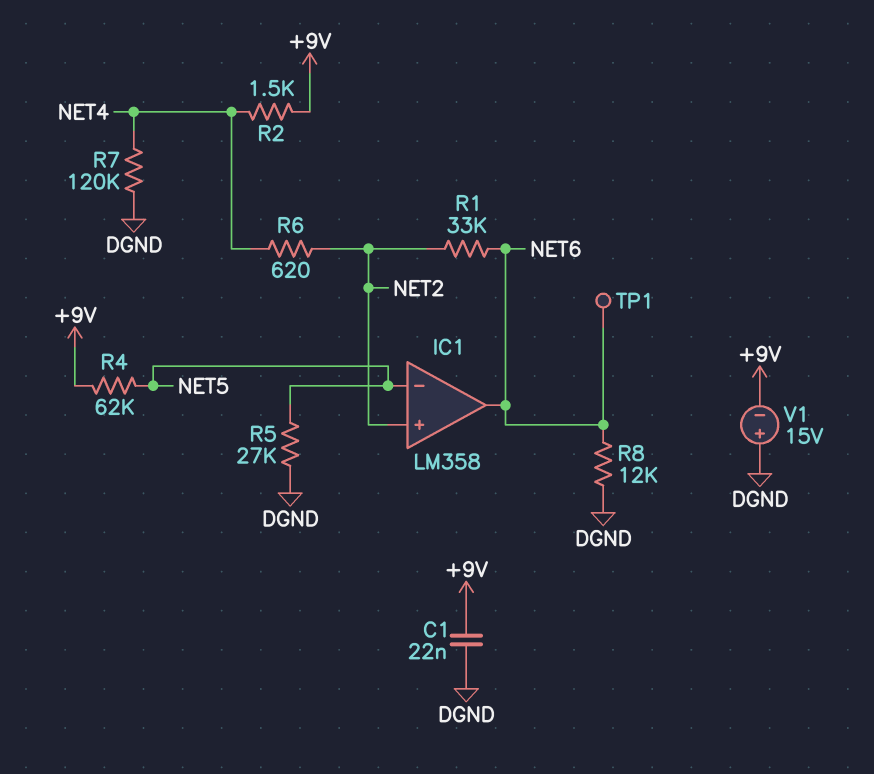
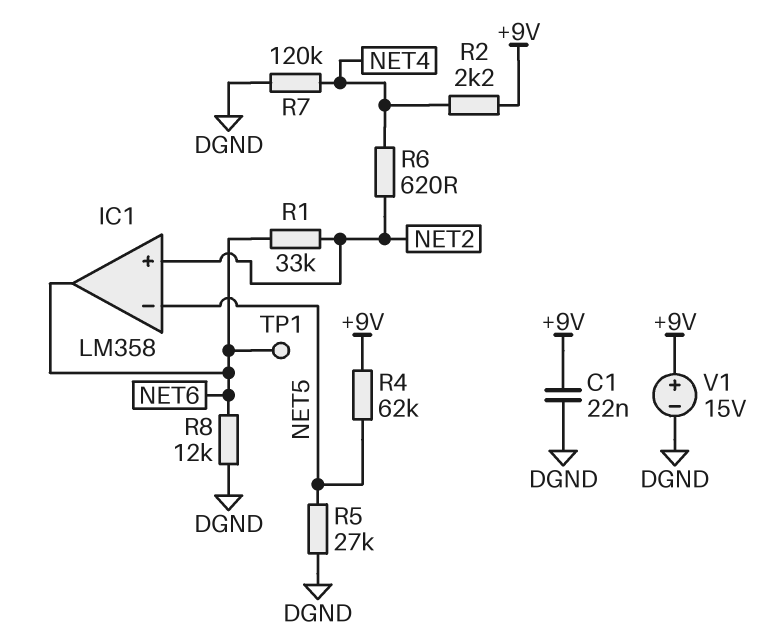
R2: 1.5k (+9V, NET4) -> 2.2k (+9V, NET4)
V1: 15V (plus DGND, minus +9V) -> 15V (plus +9V, minus DGND)

